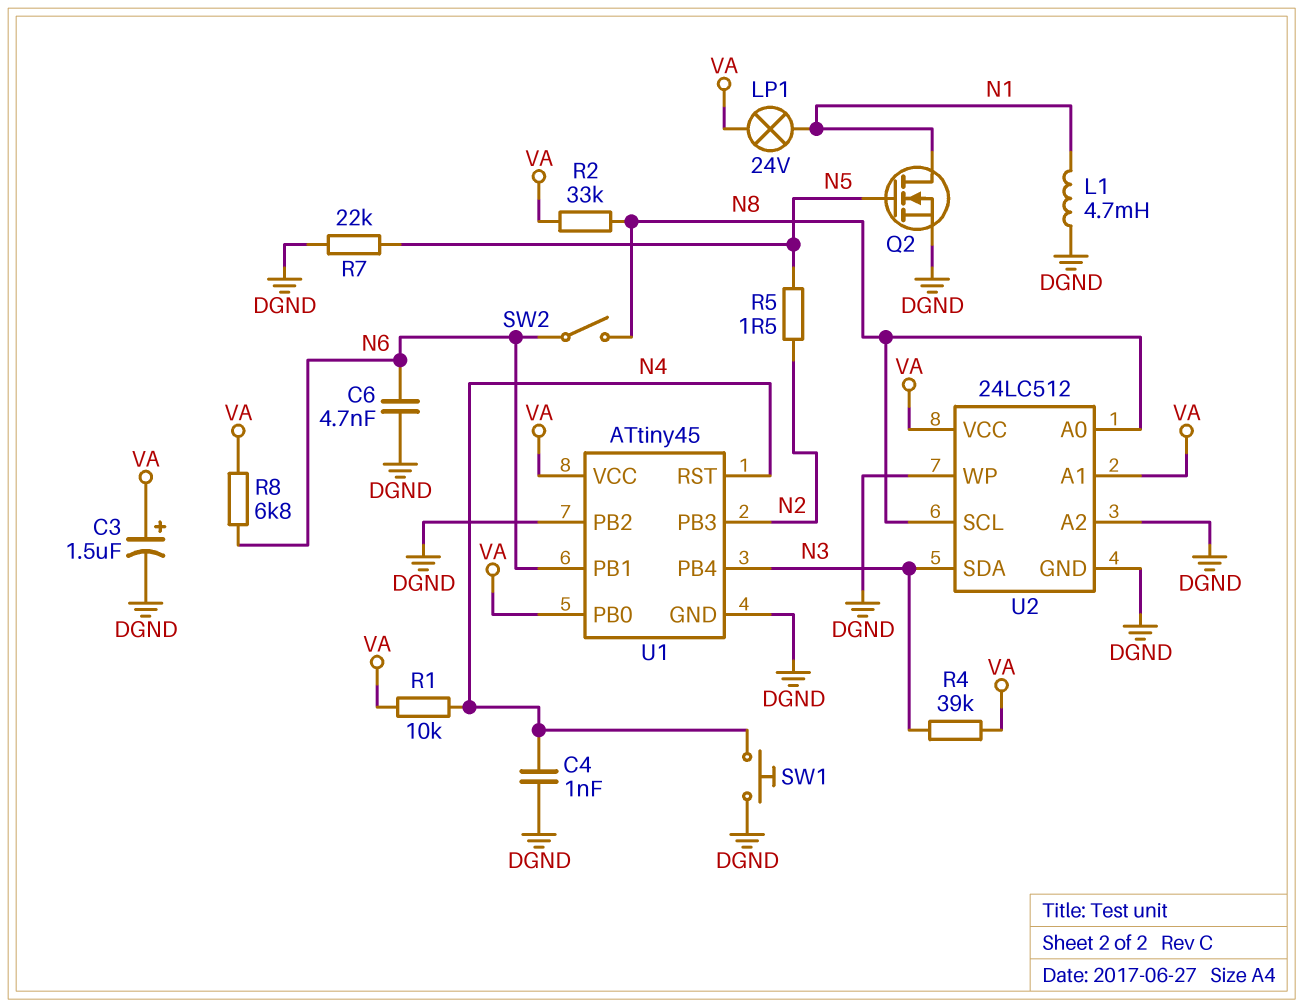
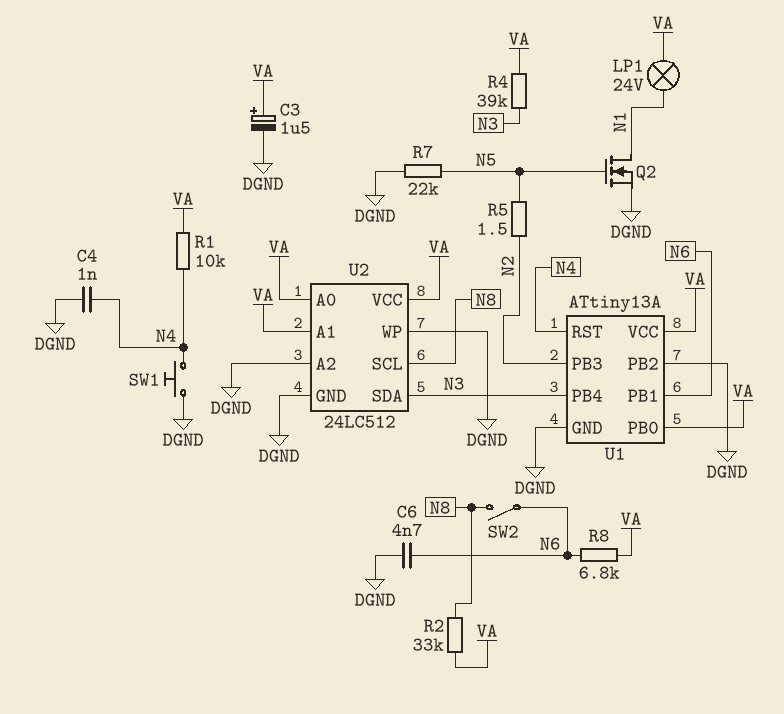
L1: 4.7mH (DGND, N1) -> none
U1: ATtiny45 -> ATtiny13A
U2 pin A0: N8 -> VA

